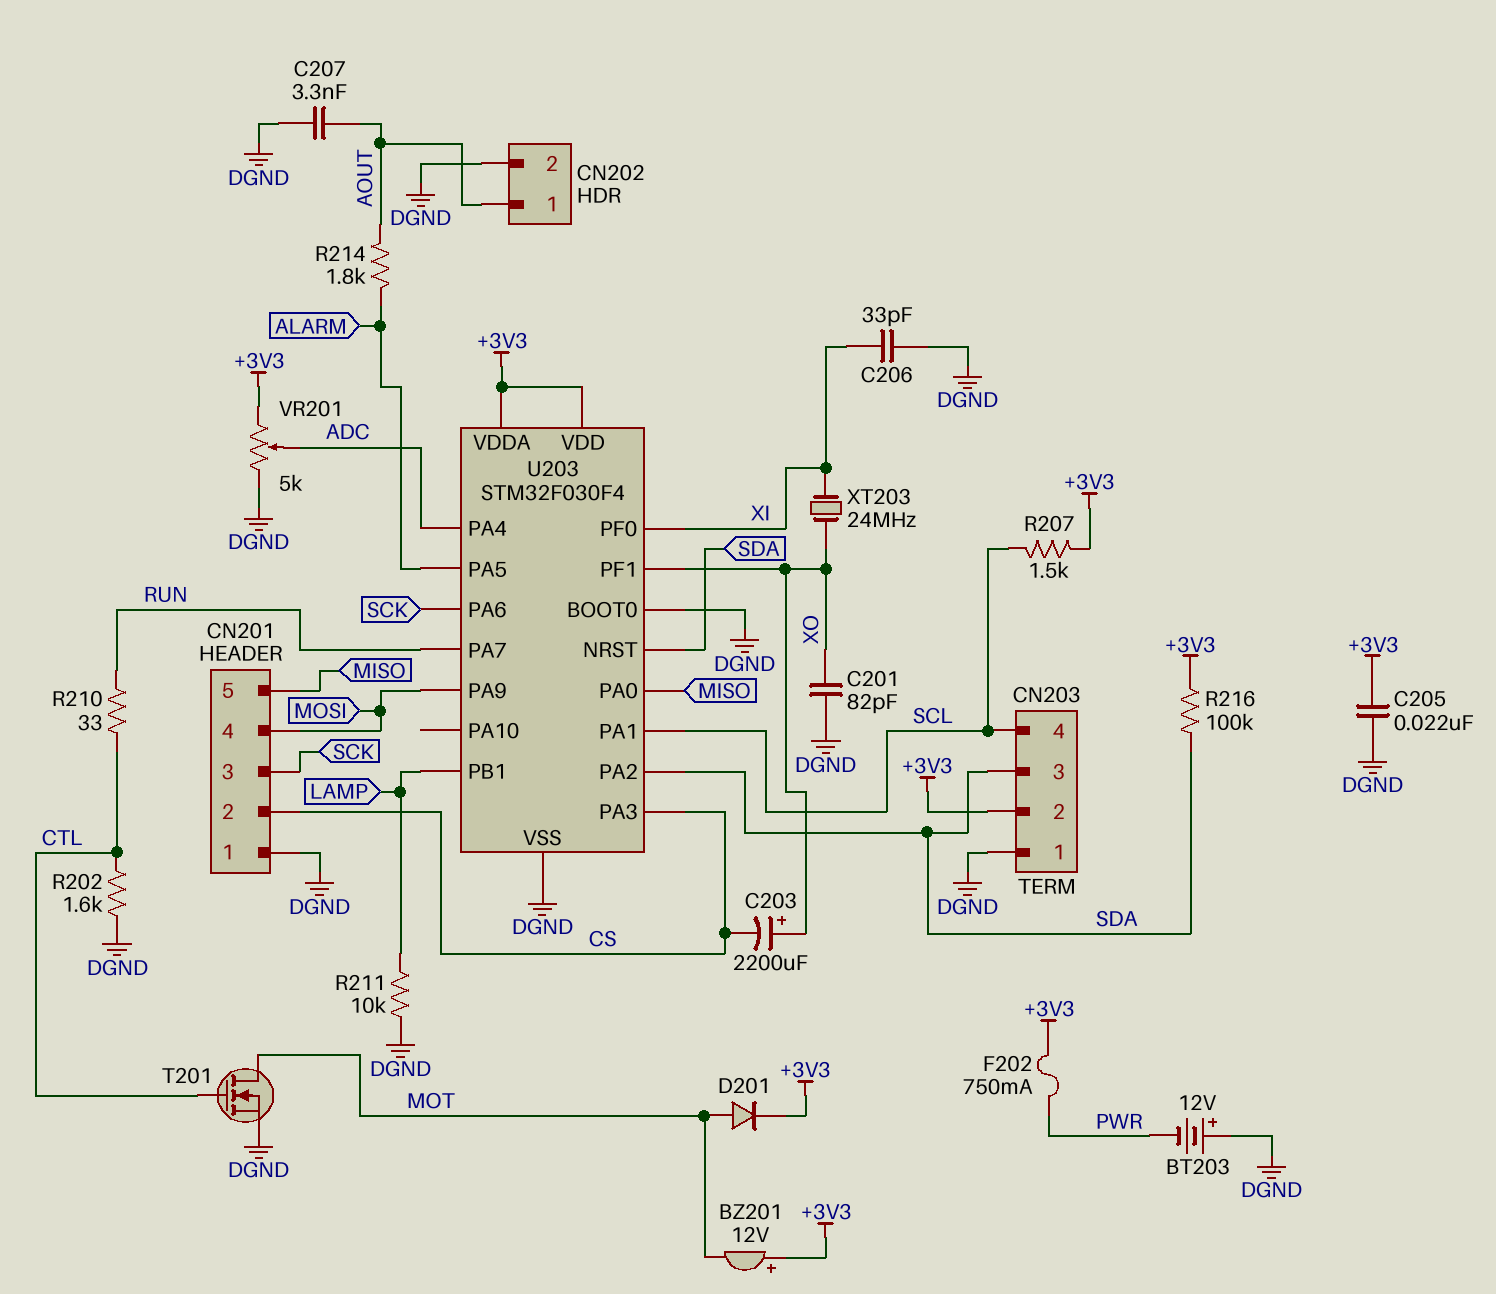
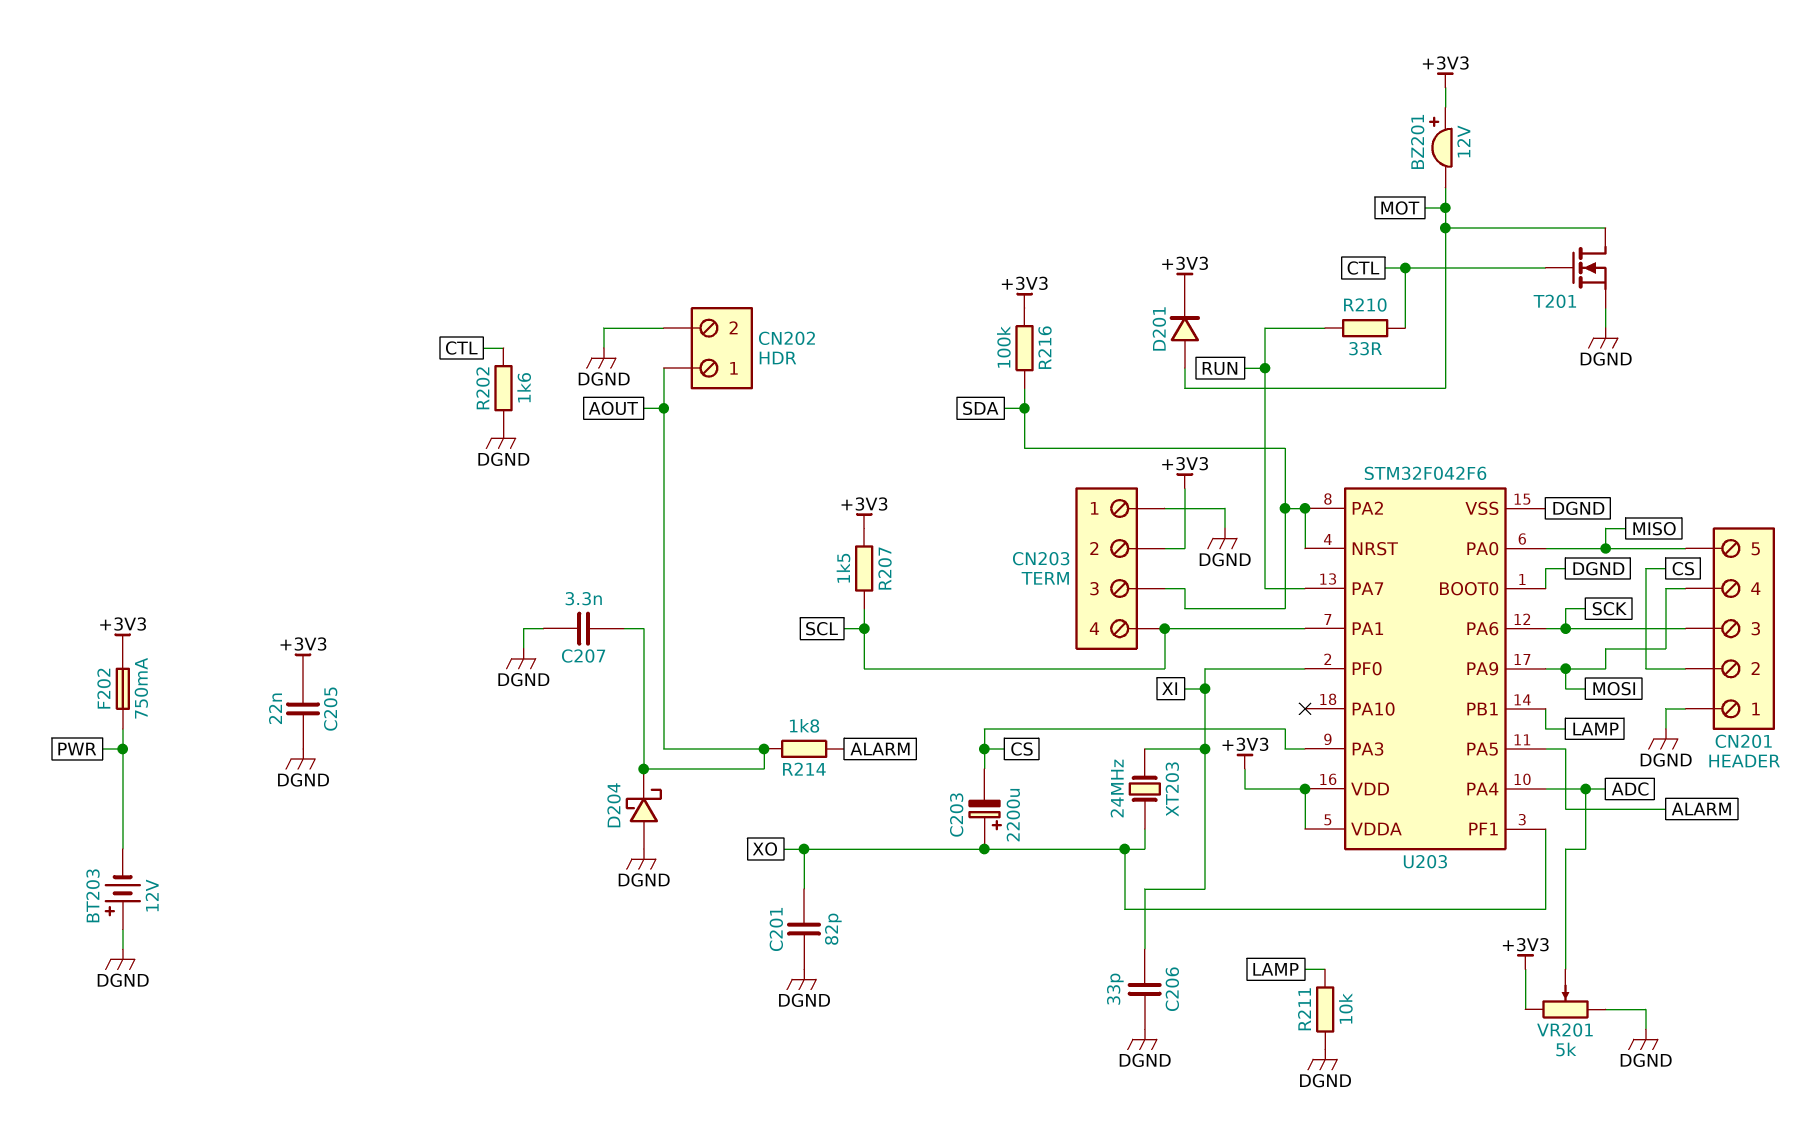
D204: none -> schottky (A DGND, K AOUT)
U203: STM32F030F4 -> STM32F042F6

